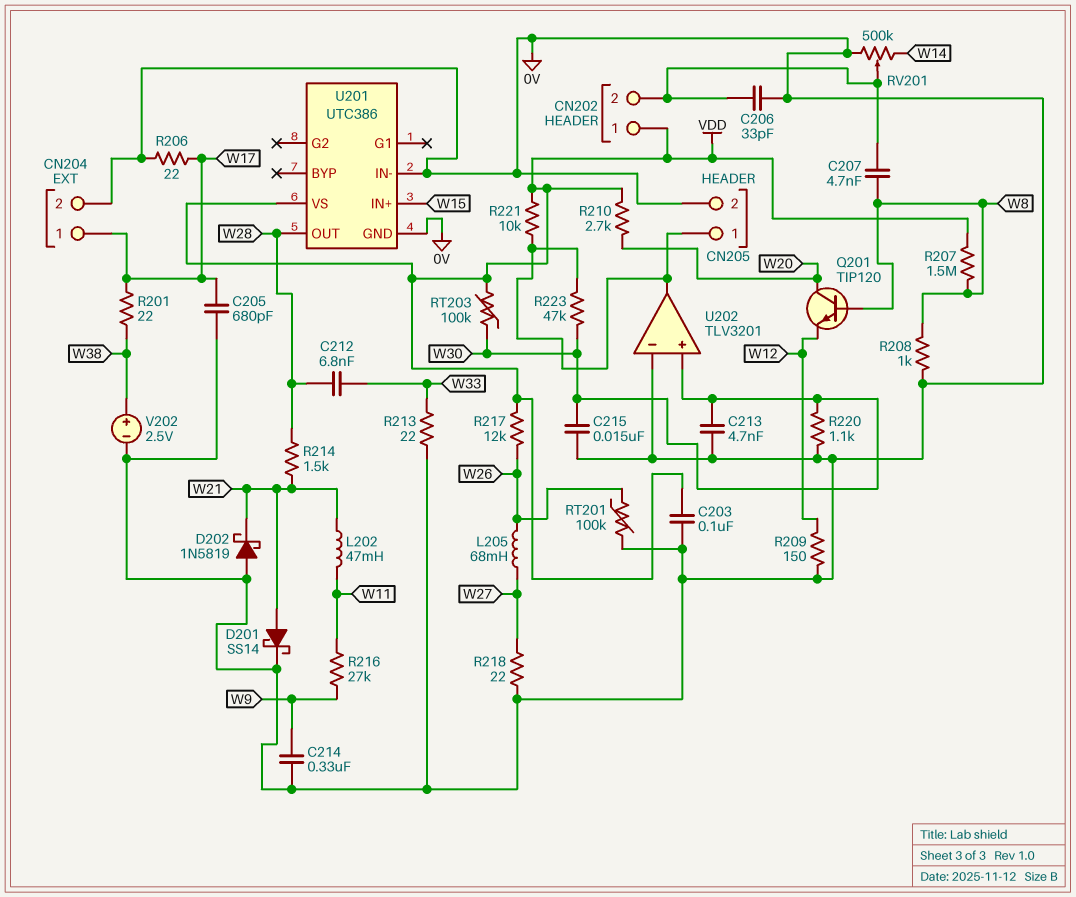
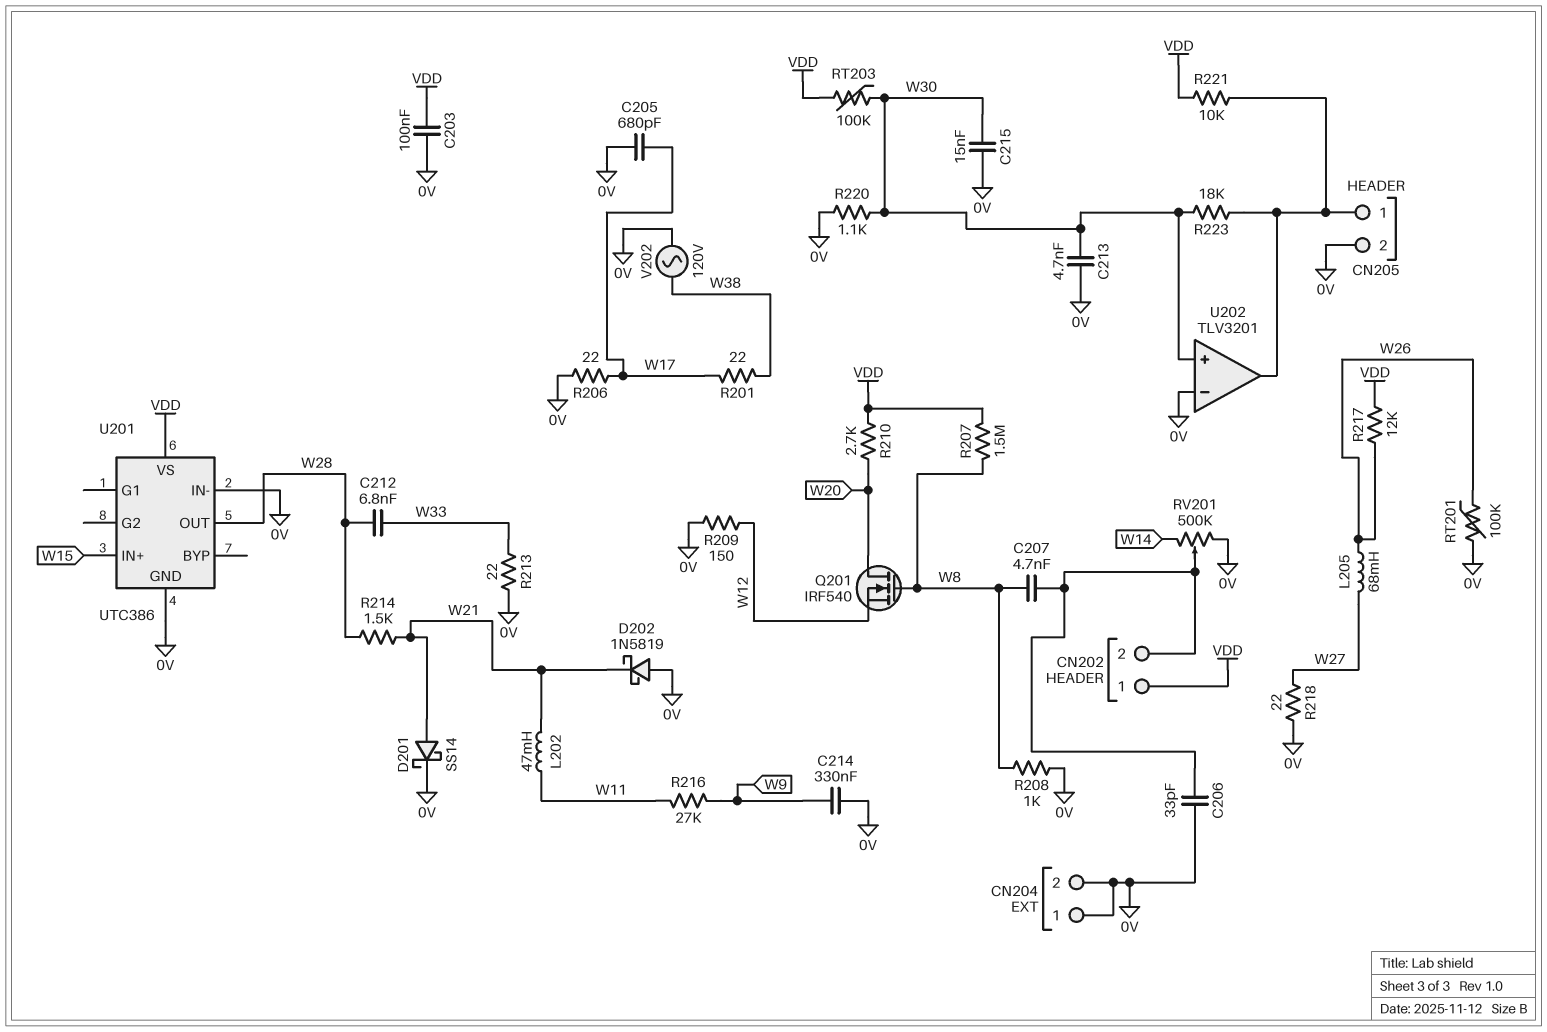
CN204 pin 1: W17 -> 0V
Q201: NPN TIP120 (B W8, C W20, E W12) -> NMOS IRF540 (G W8, D W20, S W12)
R223: 47k (CN205/1, W30) -> 18k (CN205/1, W30)
V202: 2.5V (plus W38, minus 0V) -> AC 120V (0V, W38)

